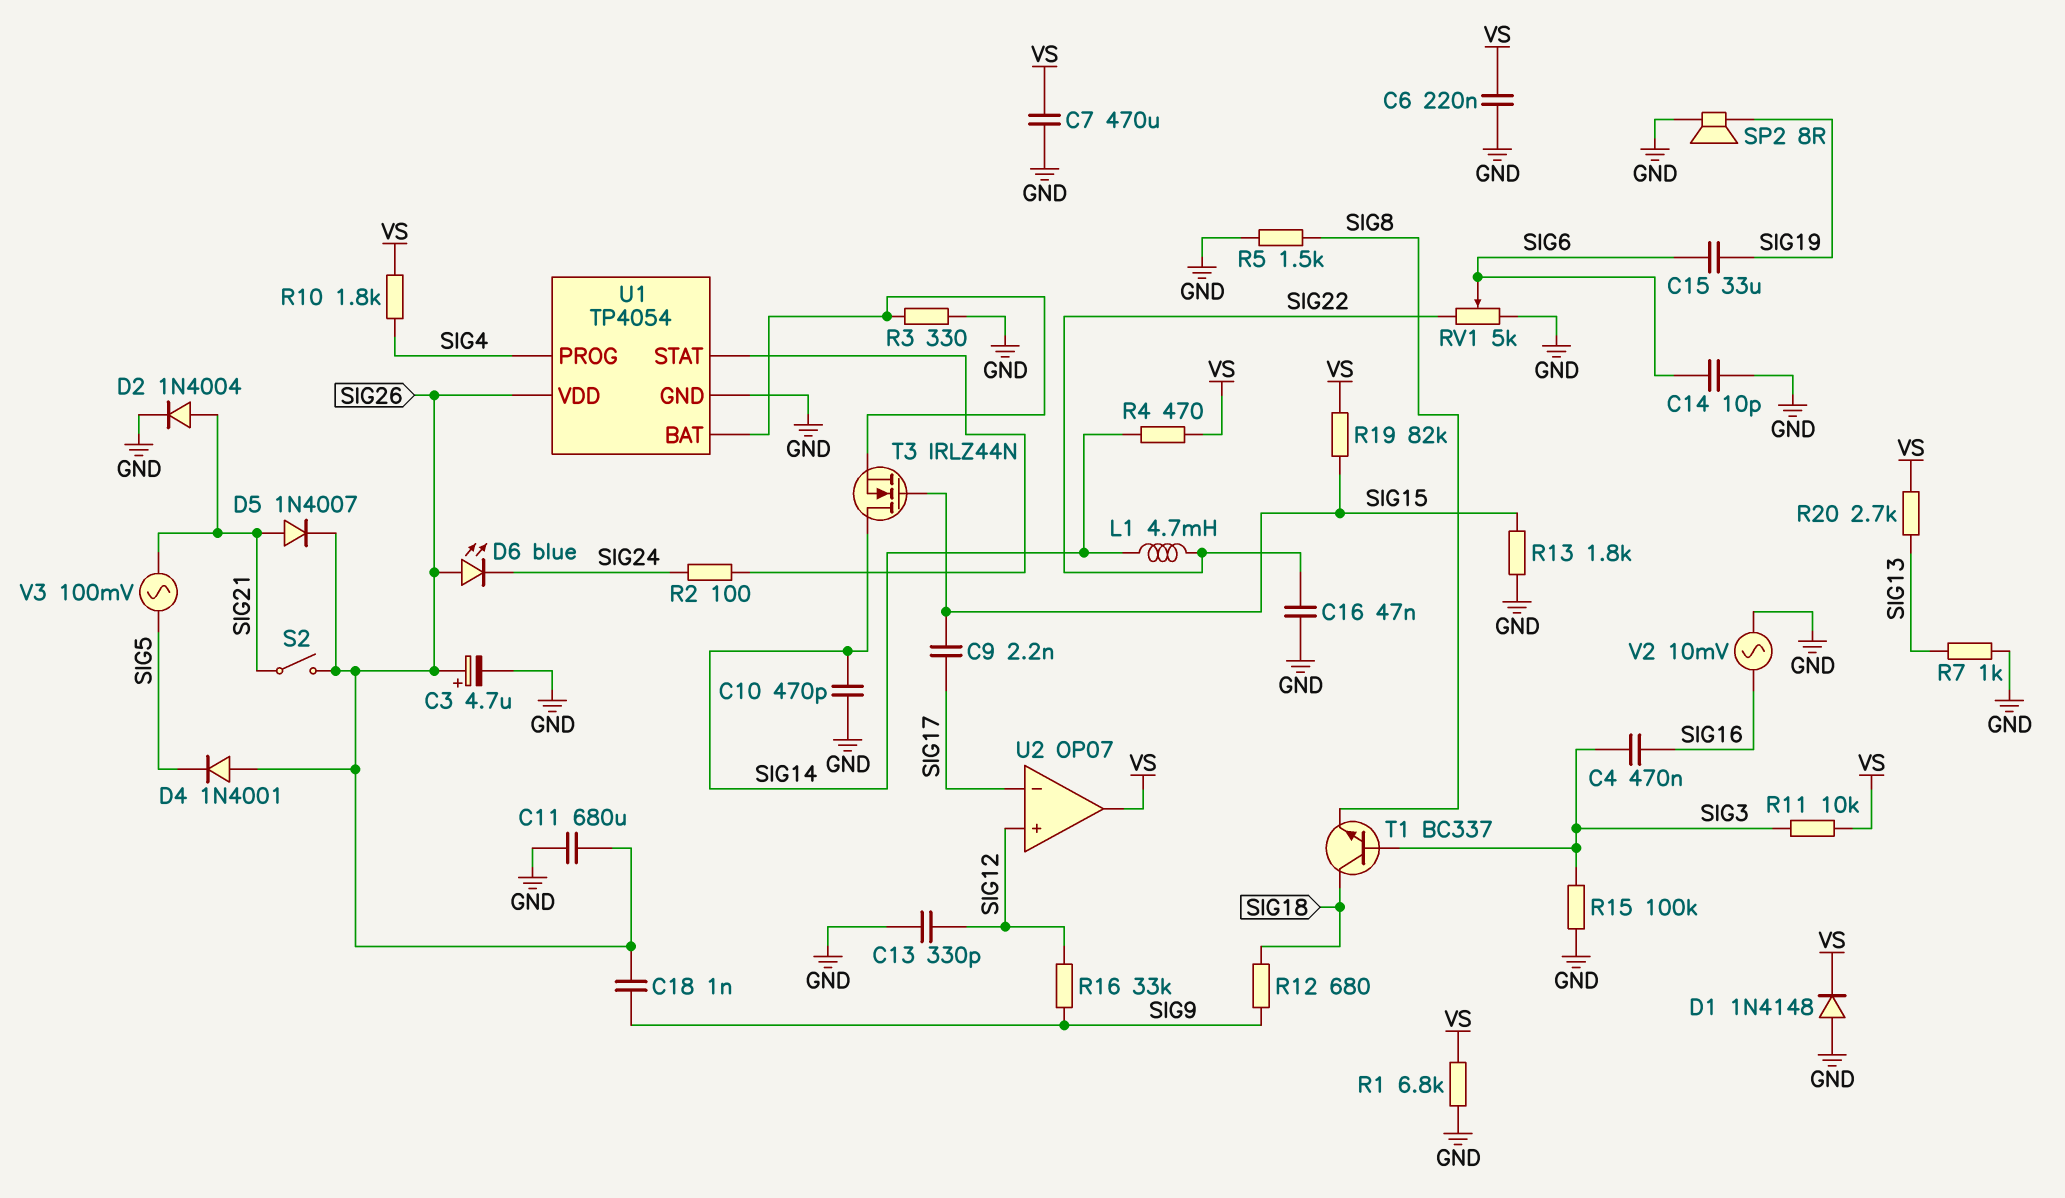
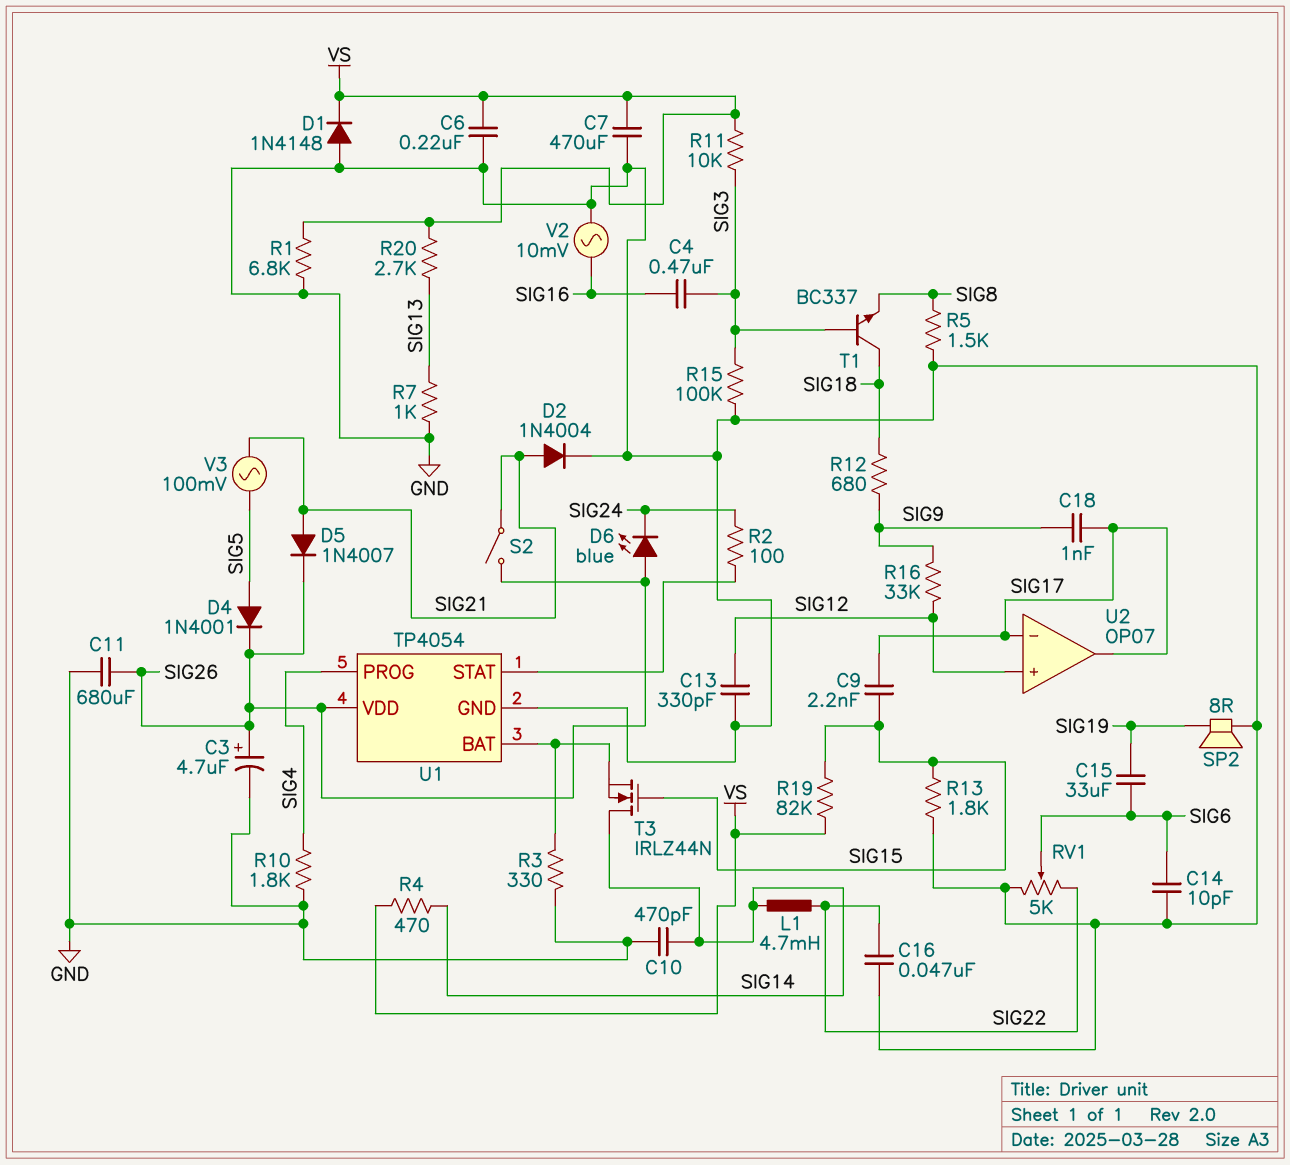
C18: 1nF (SIG9, SIG26) -> 1nF (SIG9, SIG17)
D4: diode 1N4001 (A SIG26, K SIG5) -> diode 1N4001 (A SIG5, K SIG26)
R10: 1.8k (SIG4, VS) -> 1.8k (GND, SIG4)
U2 pin out: VS -> SIG17

